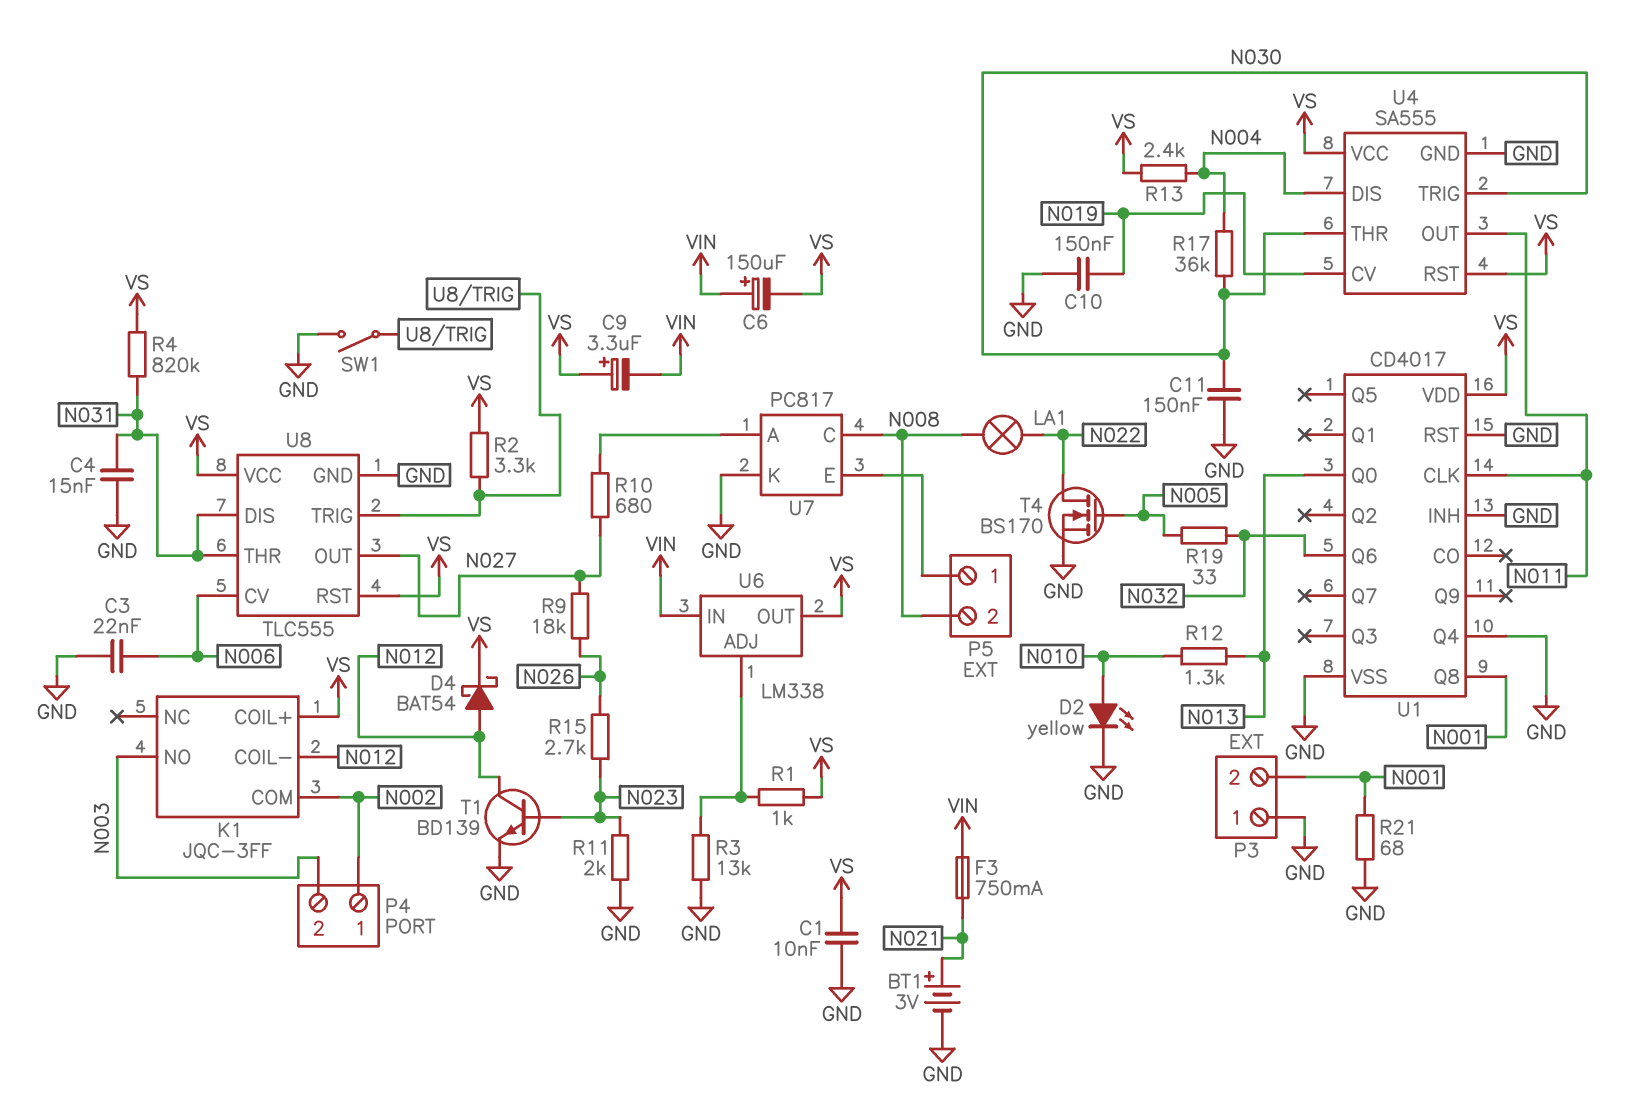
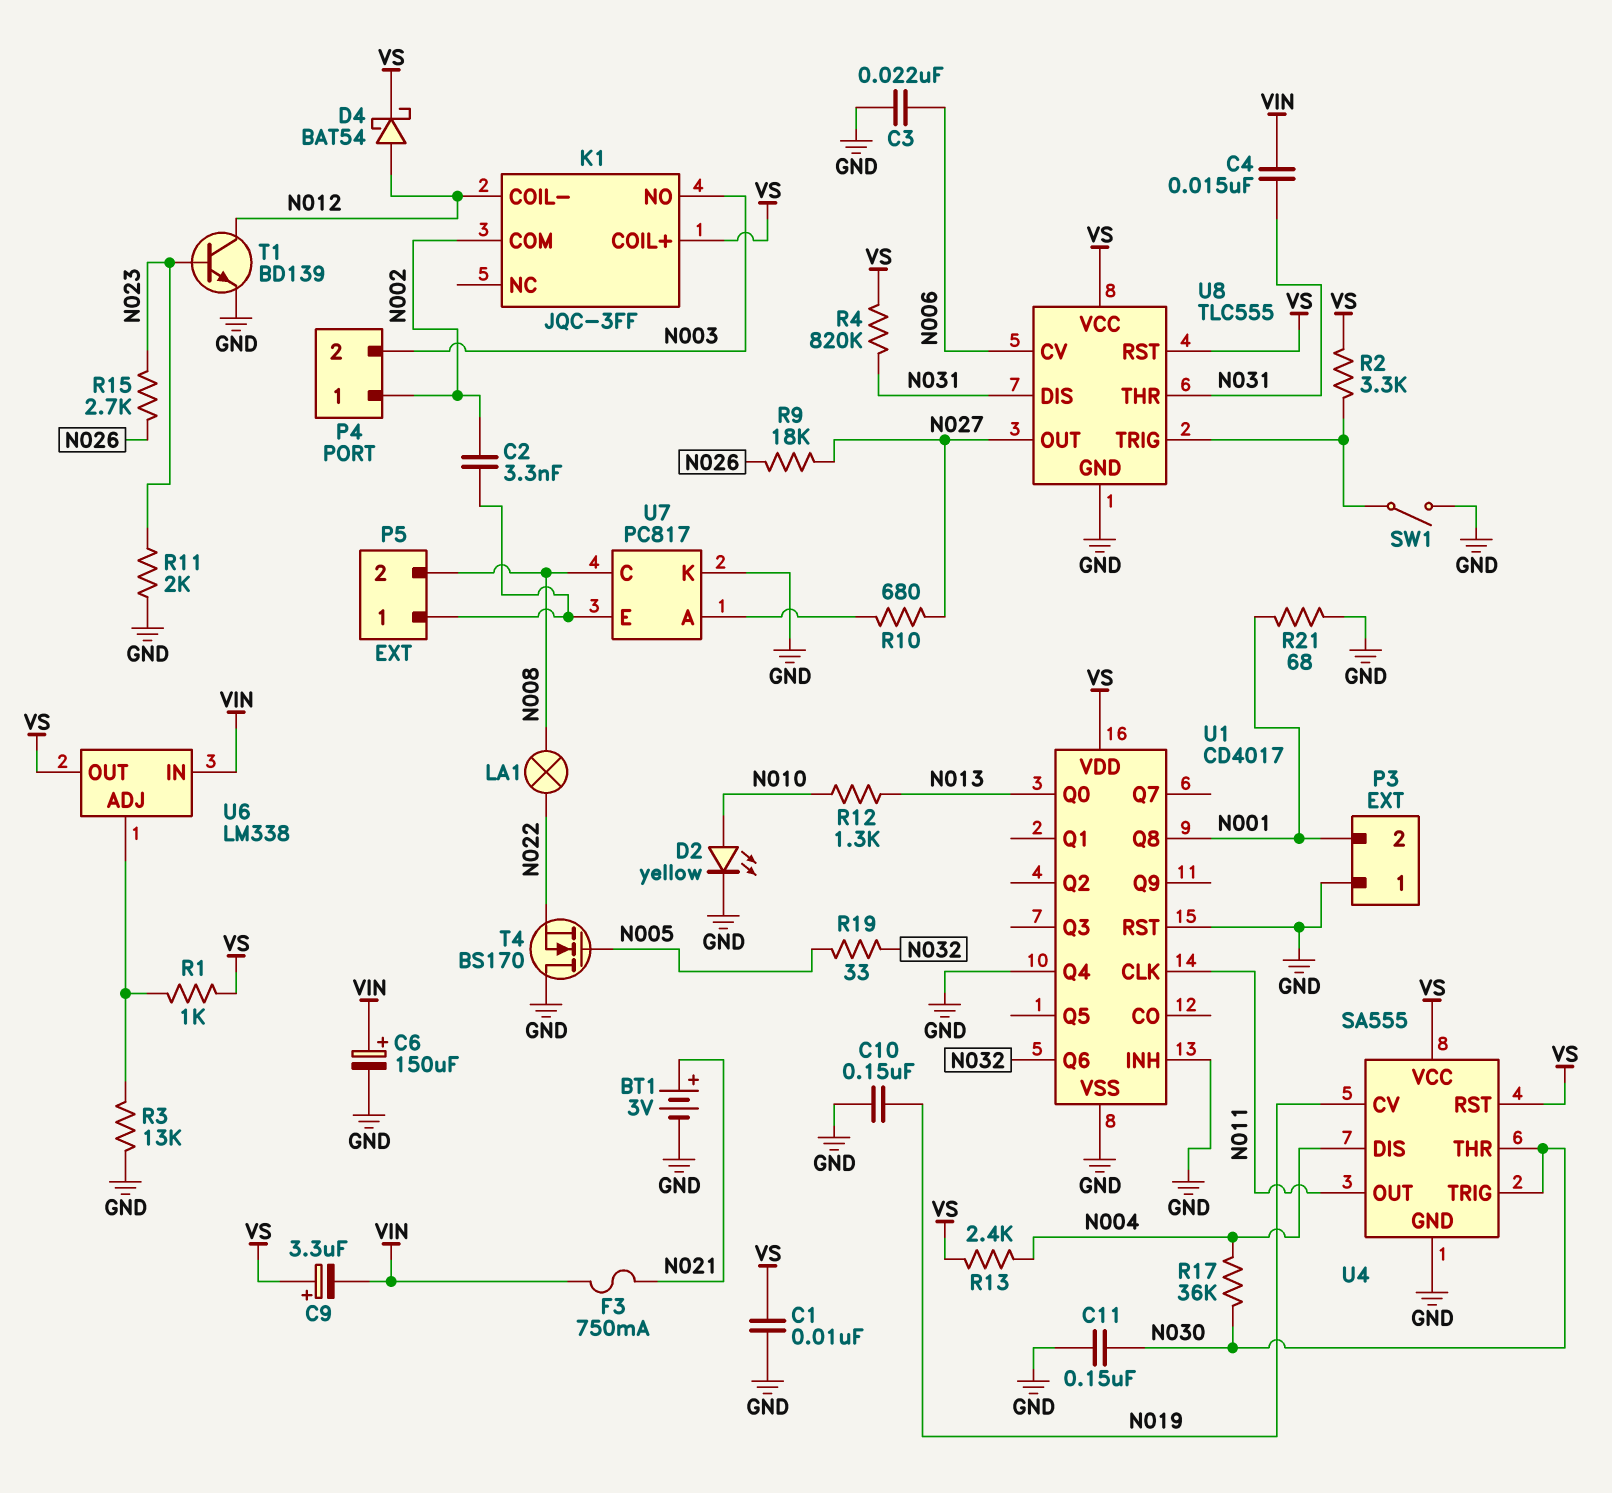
C2: none -> 3.3nF (N002, P5/1)
C4: 15nF (GND, N031) -> 15nF (N031, VIN)
C6: 150uF (plus VIN, minus VS) -> 150uF (plus VIN, minus GND)
T4: NMOS BS170 (G N005, D N022, S GND) -> NMOS BS170 (G N005, D GND, S N022)

